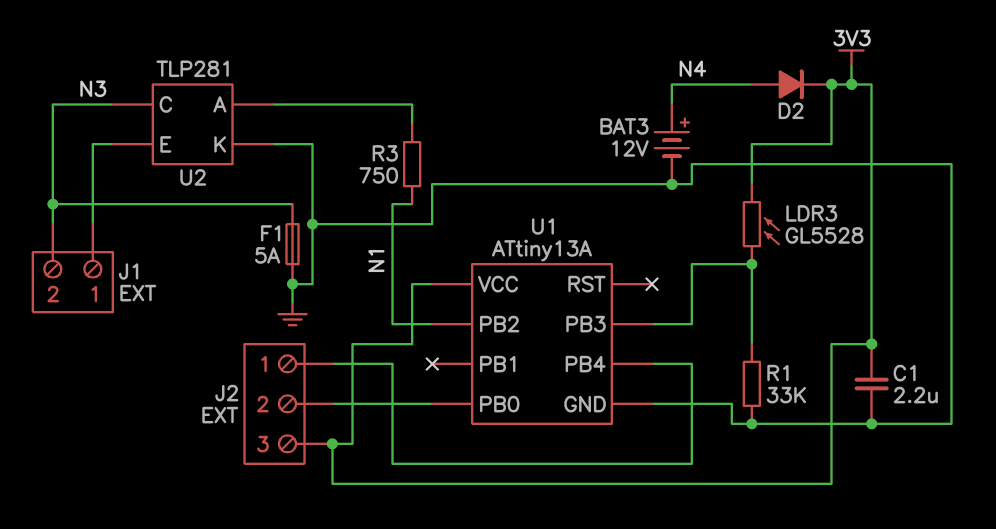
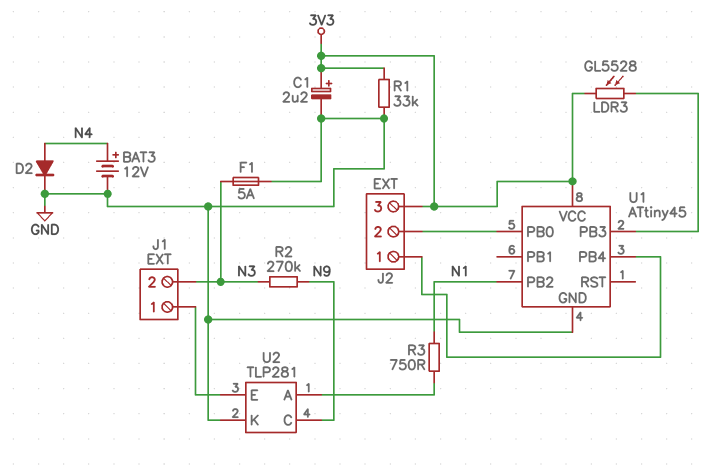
C1: 2.2uF (3V3, GND) -> 2.2uF (plus 3V3, minus GND)
D2: diode (A N4, K 3V3) -> diode (A N4, K GND)
R1: 33k (GND, U1/PB3) -> 33k (3V3, GND)
R2: none -> 270k (N3, N9)
U1: ATtiny13A -> ATtiny45
U2 pin C: N3 -> N9

